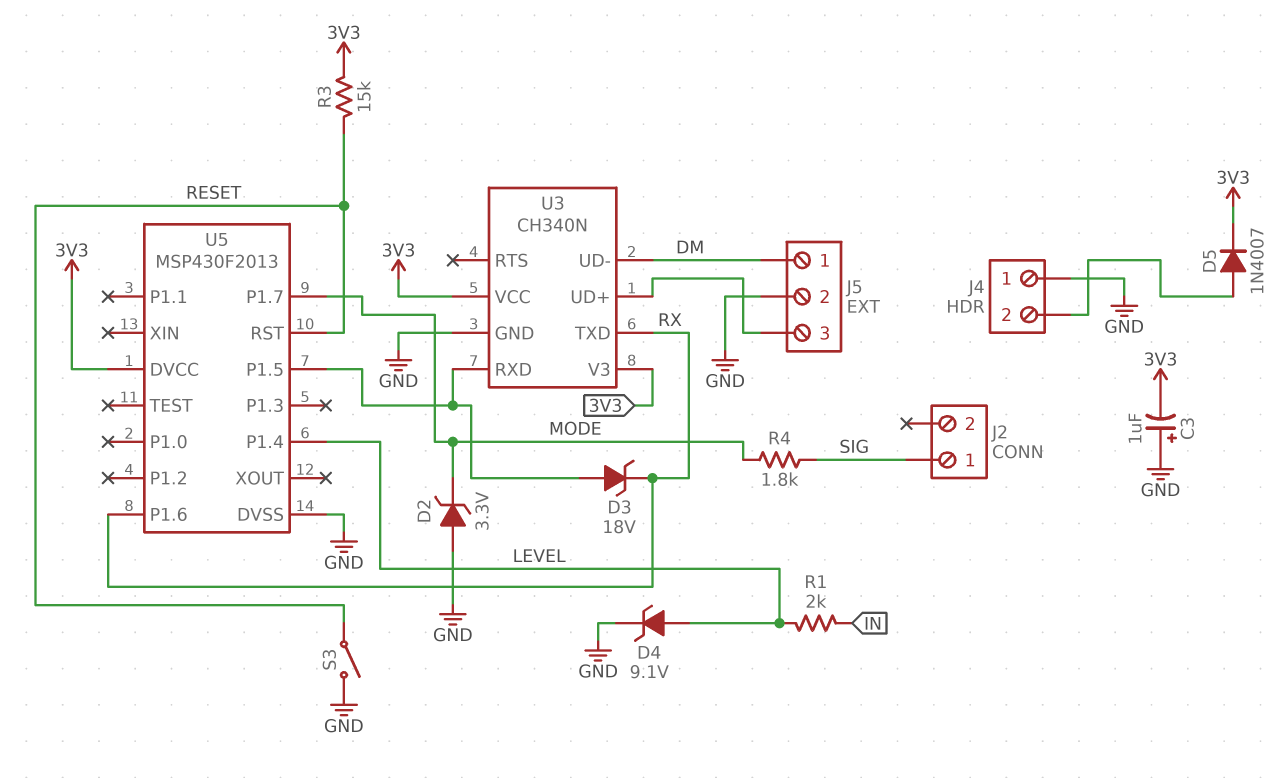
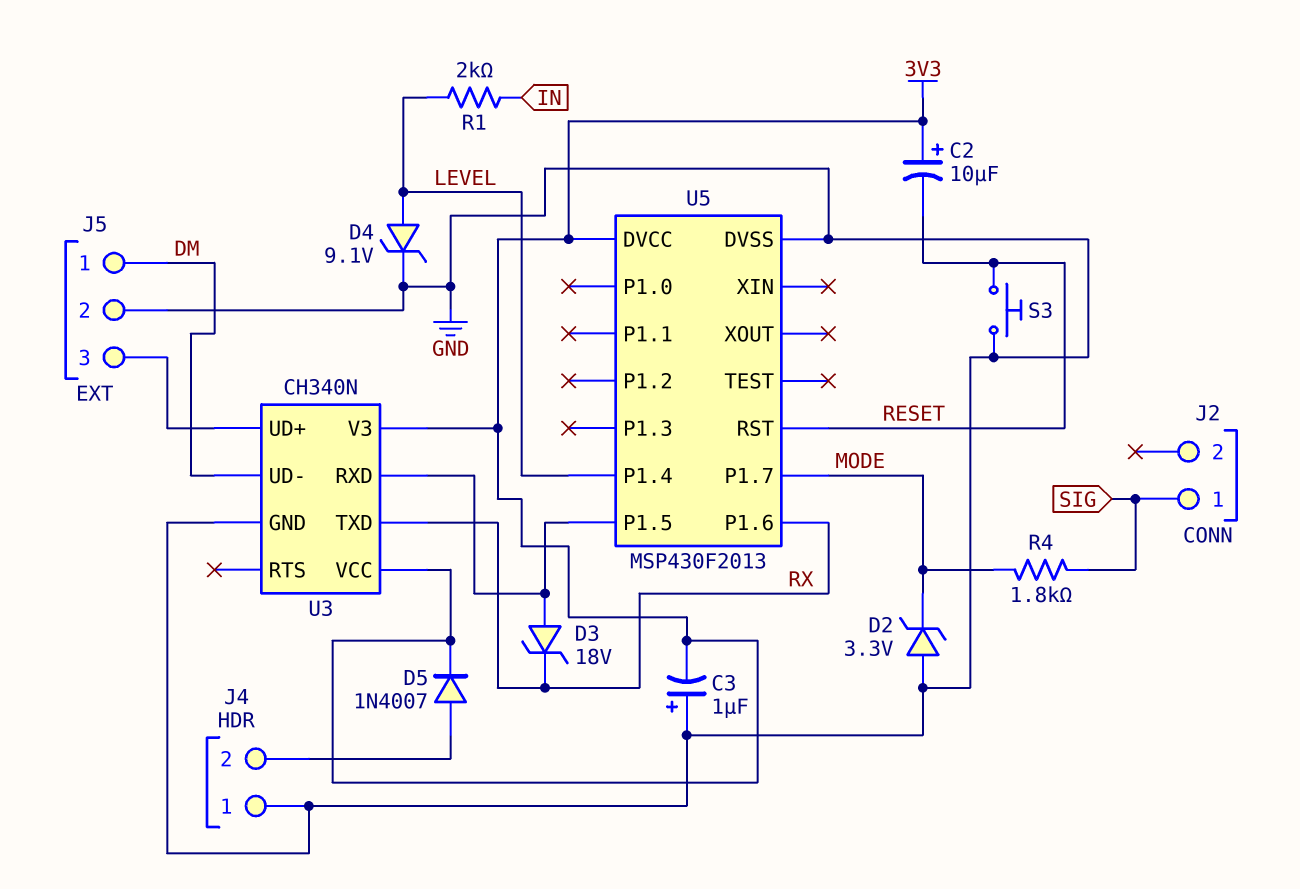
C2: none -> 10uF (plus 3V3, minus RESET)
R3: 15k (3V3, RESET) -> none
S3: switch (GND, RESET) -> button (GND, RESET)

